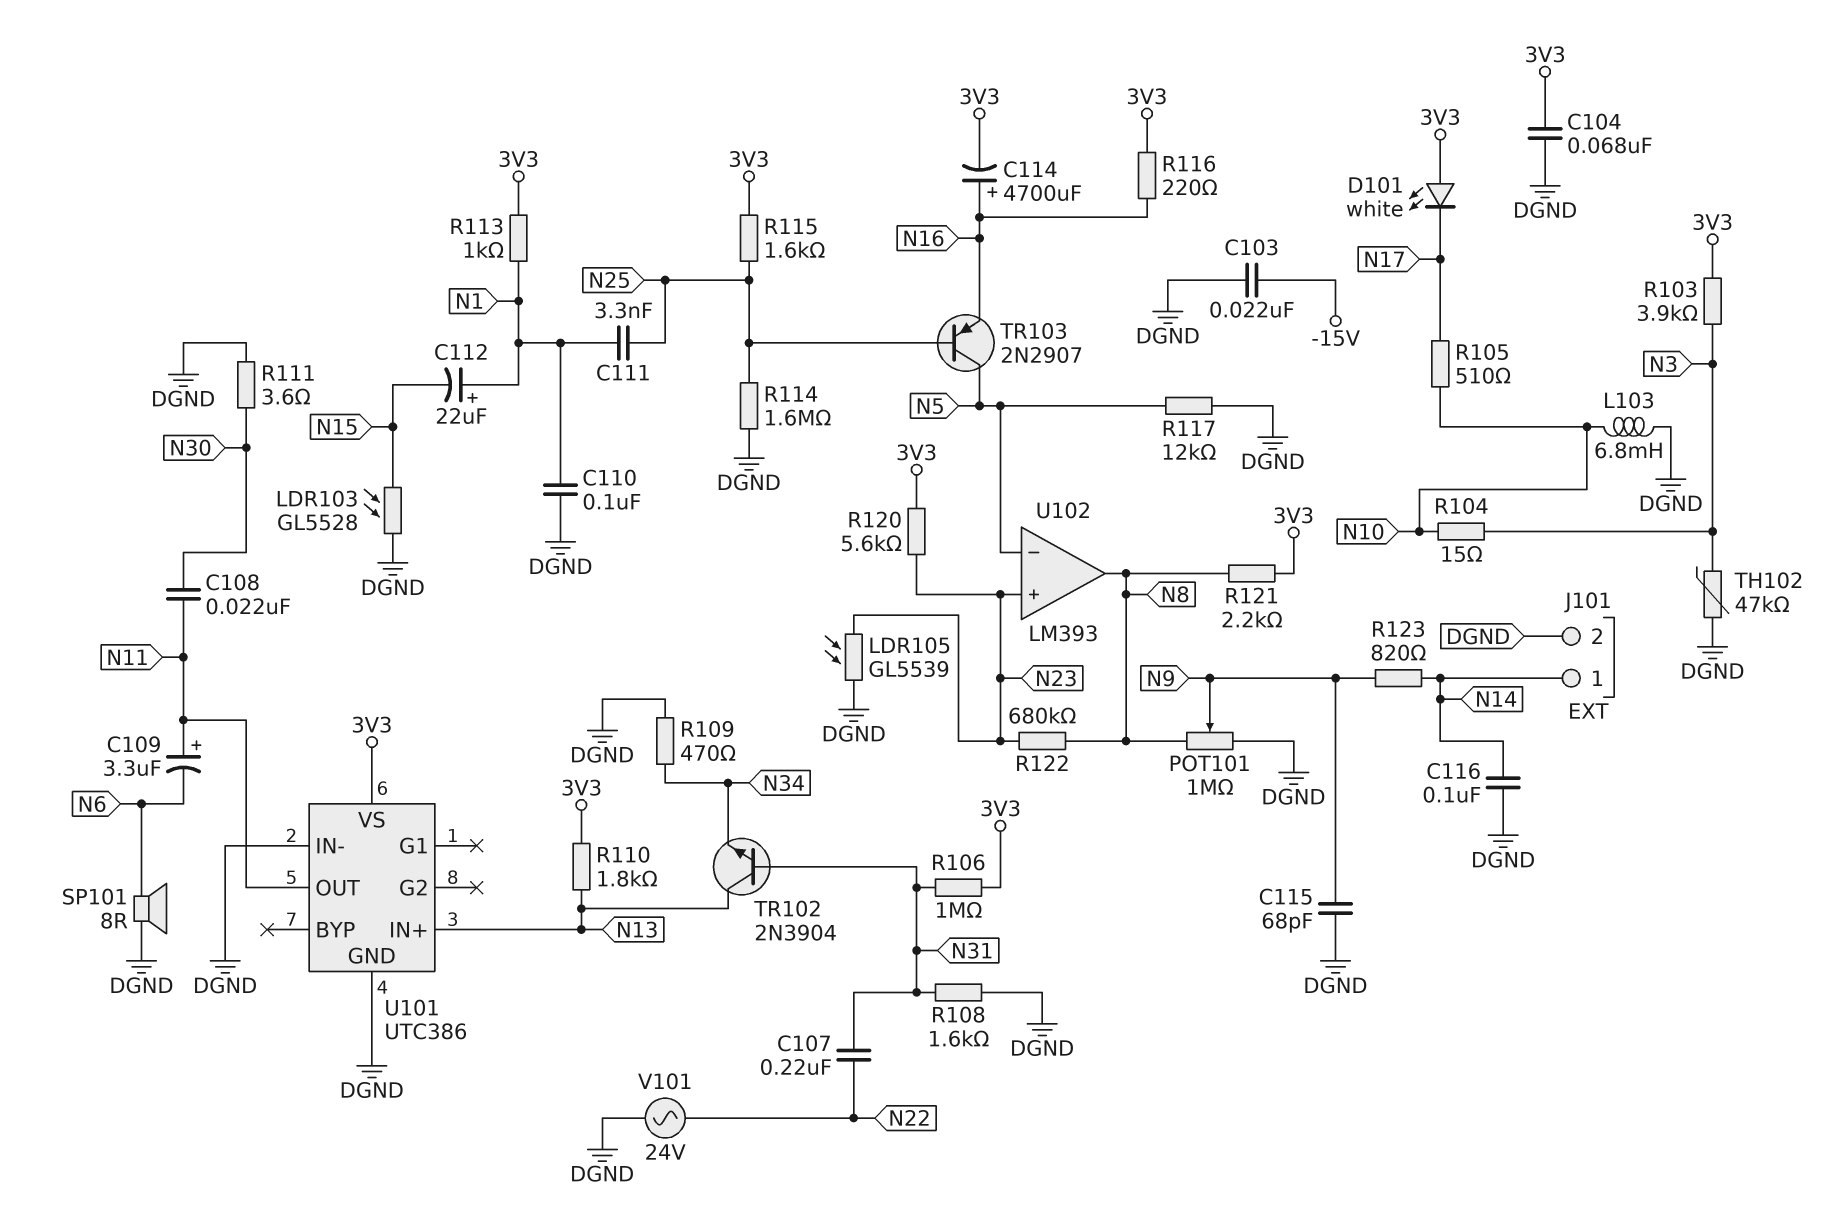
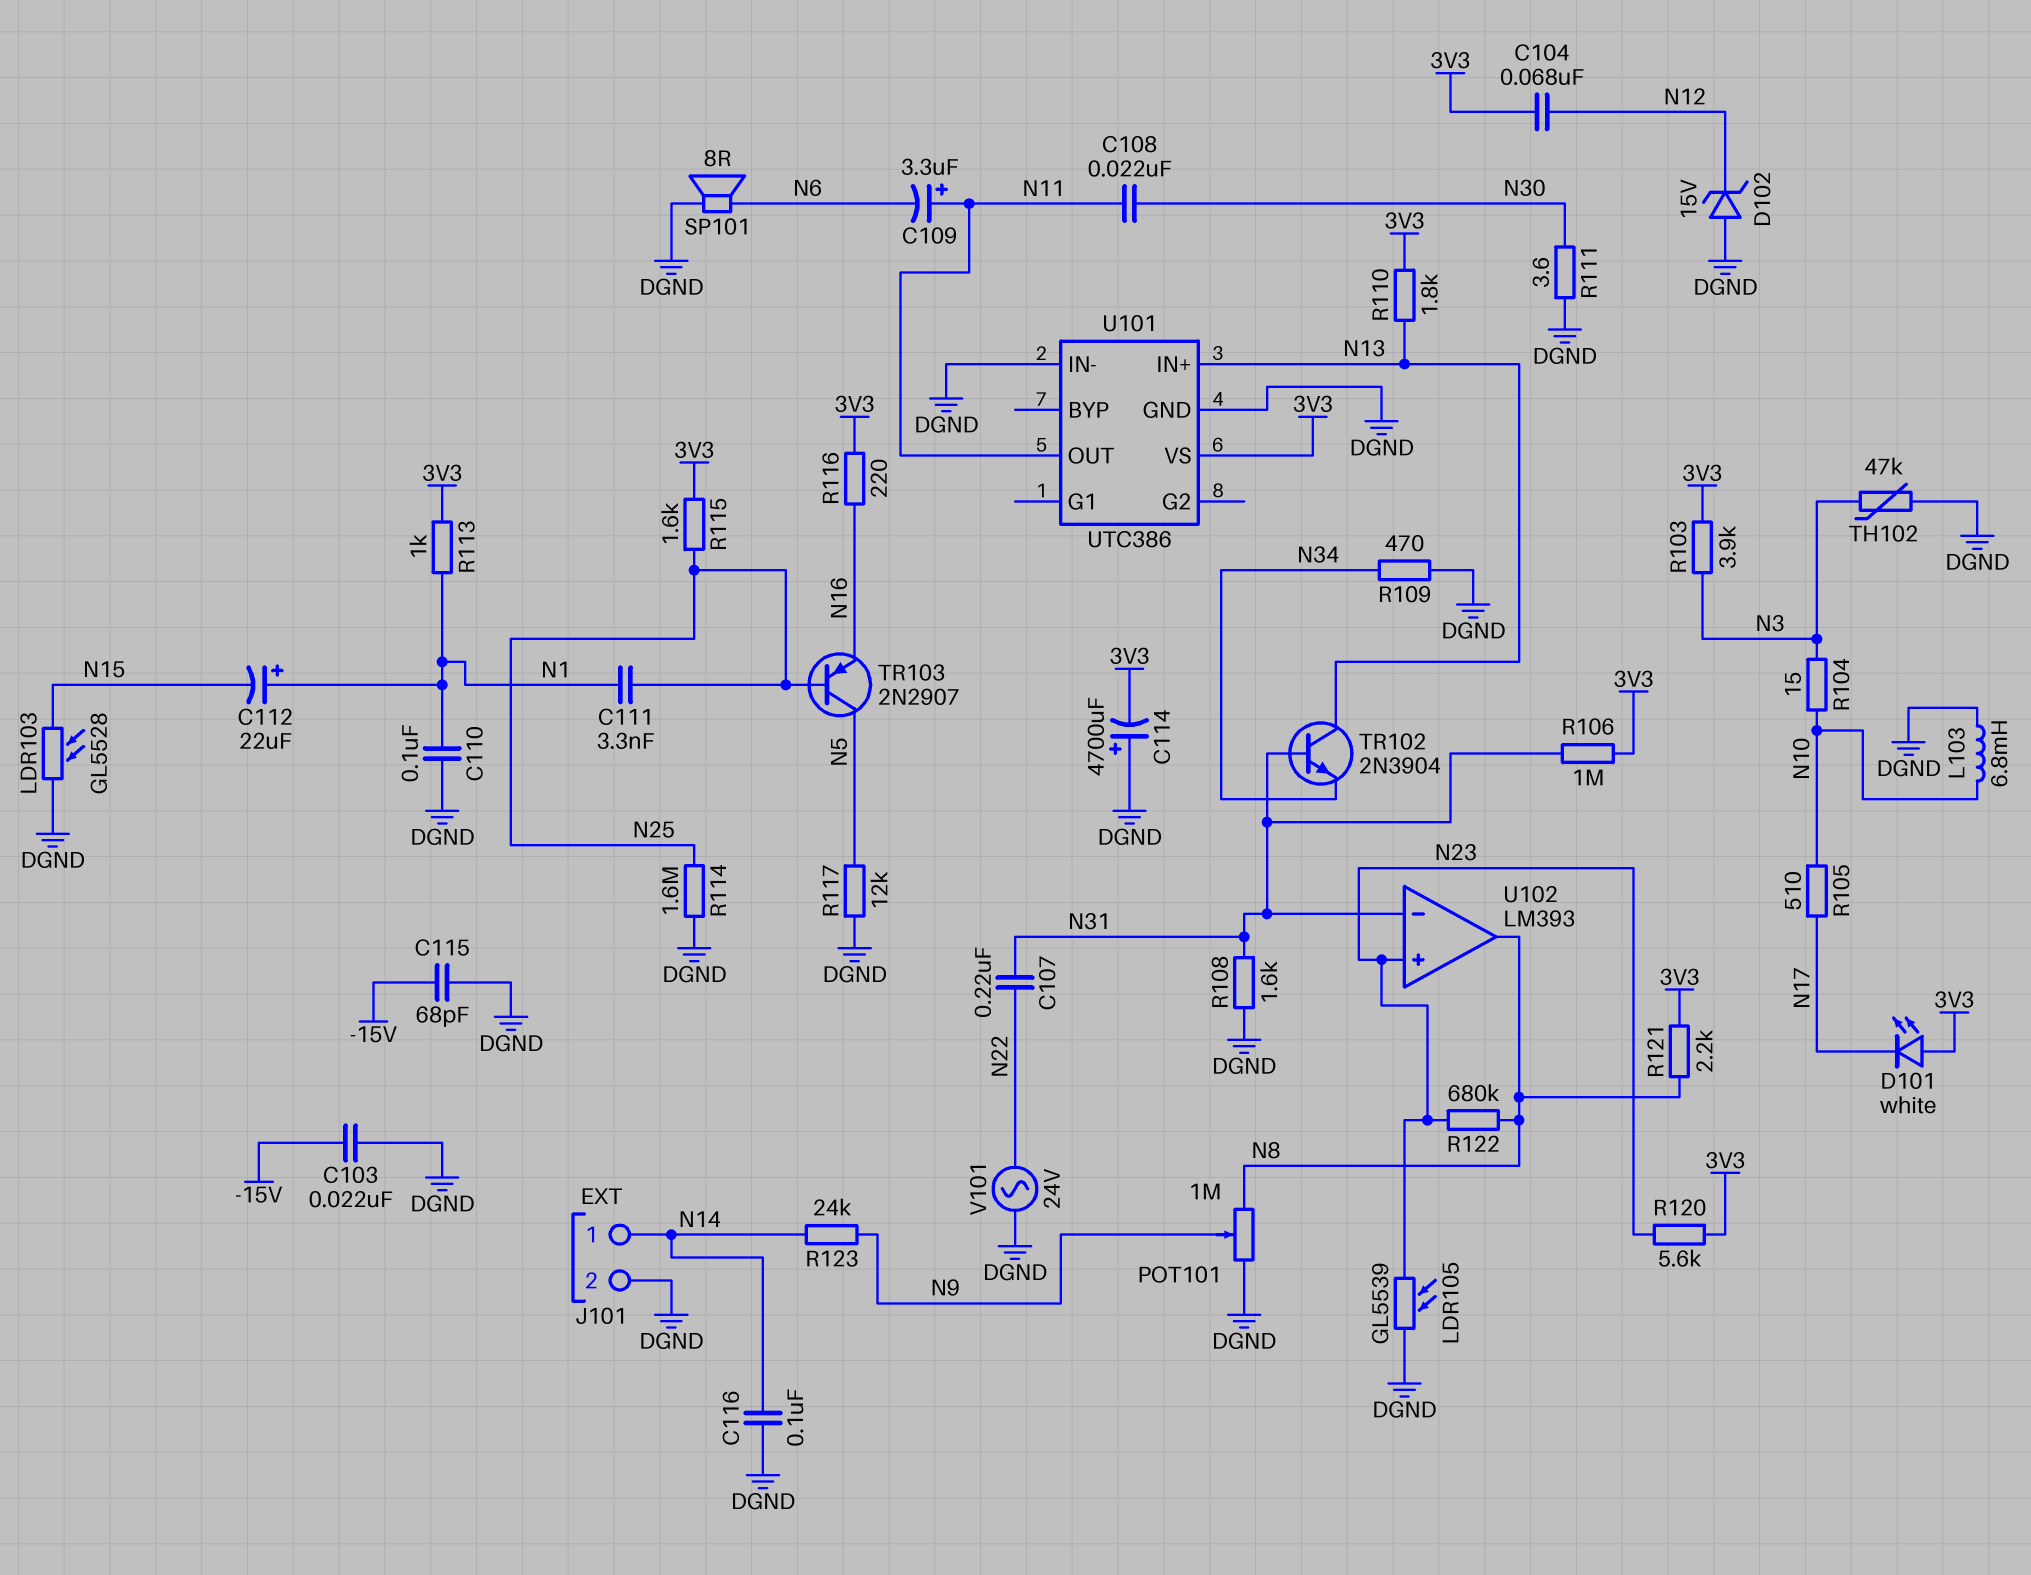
C104: 68nF (3V3, DGND) -> 68nF (3V3, N12)
C114: 4700uF (plus N16, minus 3V3) -> 4700uF (plus DGND, minus 3V3)
C115: 68pF (DGND, N9) -> 68pF (-15V, DGND)
D102: none -> zener 15V (A DGND, K N12)
R123: 820 (N9, N14) -> 24k (N9, N14)
U102 pin in-: N5 -> N31

